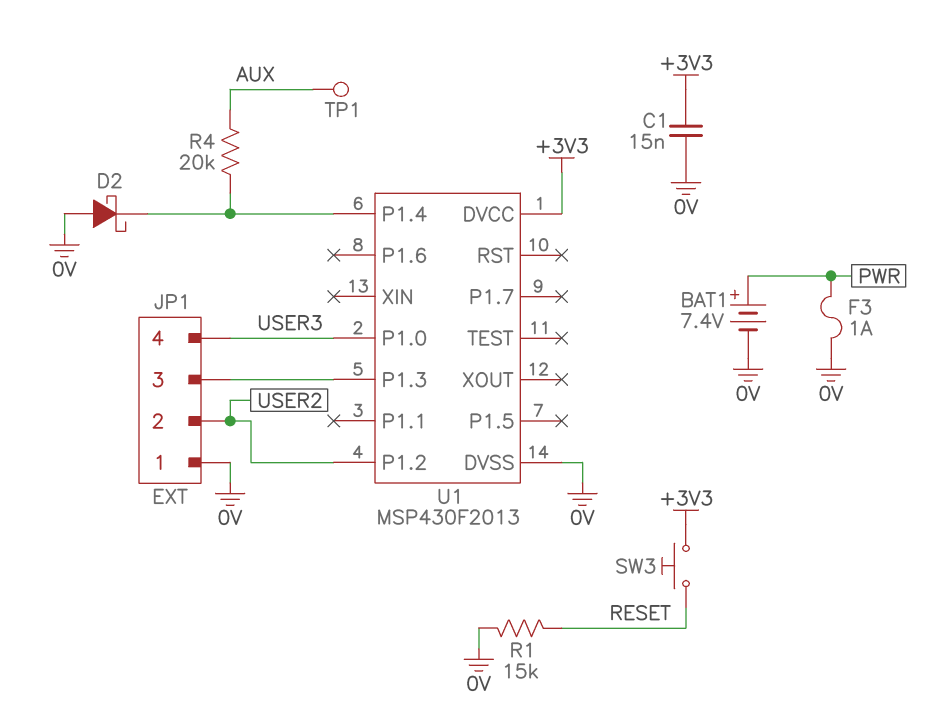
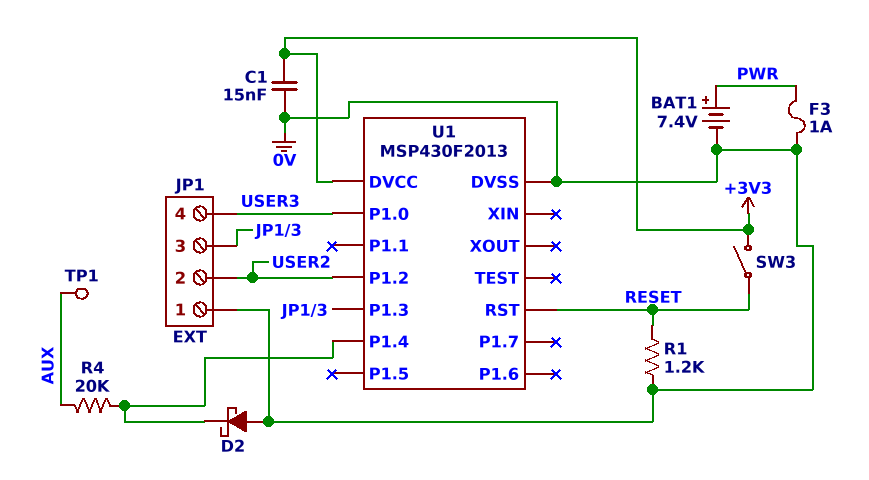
R1: 15k (0V, RESET) -> 1.2k (0V, RESET)
SW3: button (+3V3, RESET) -> switch (+3V3, RESET)
U1 pin RST: none -> RESET

